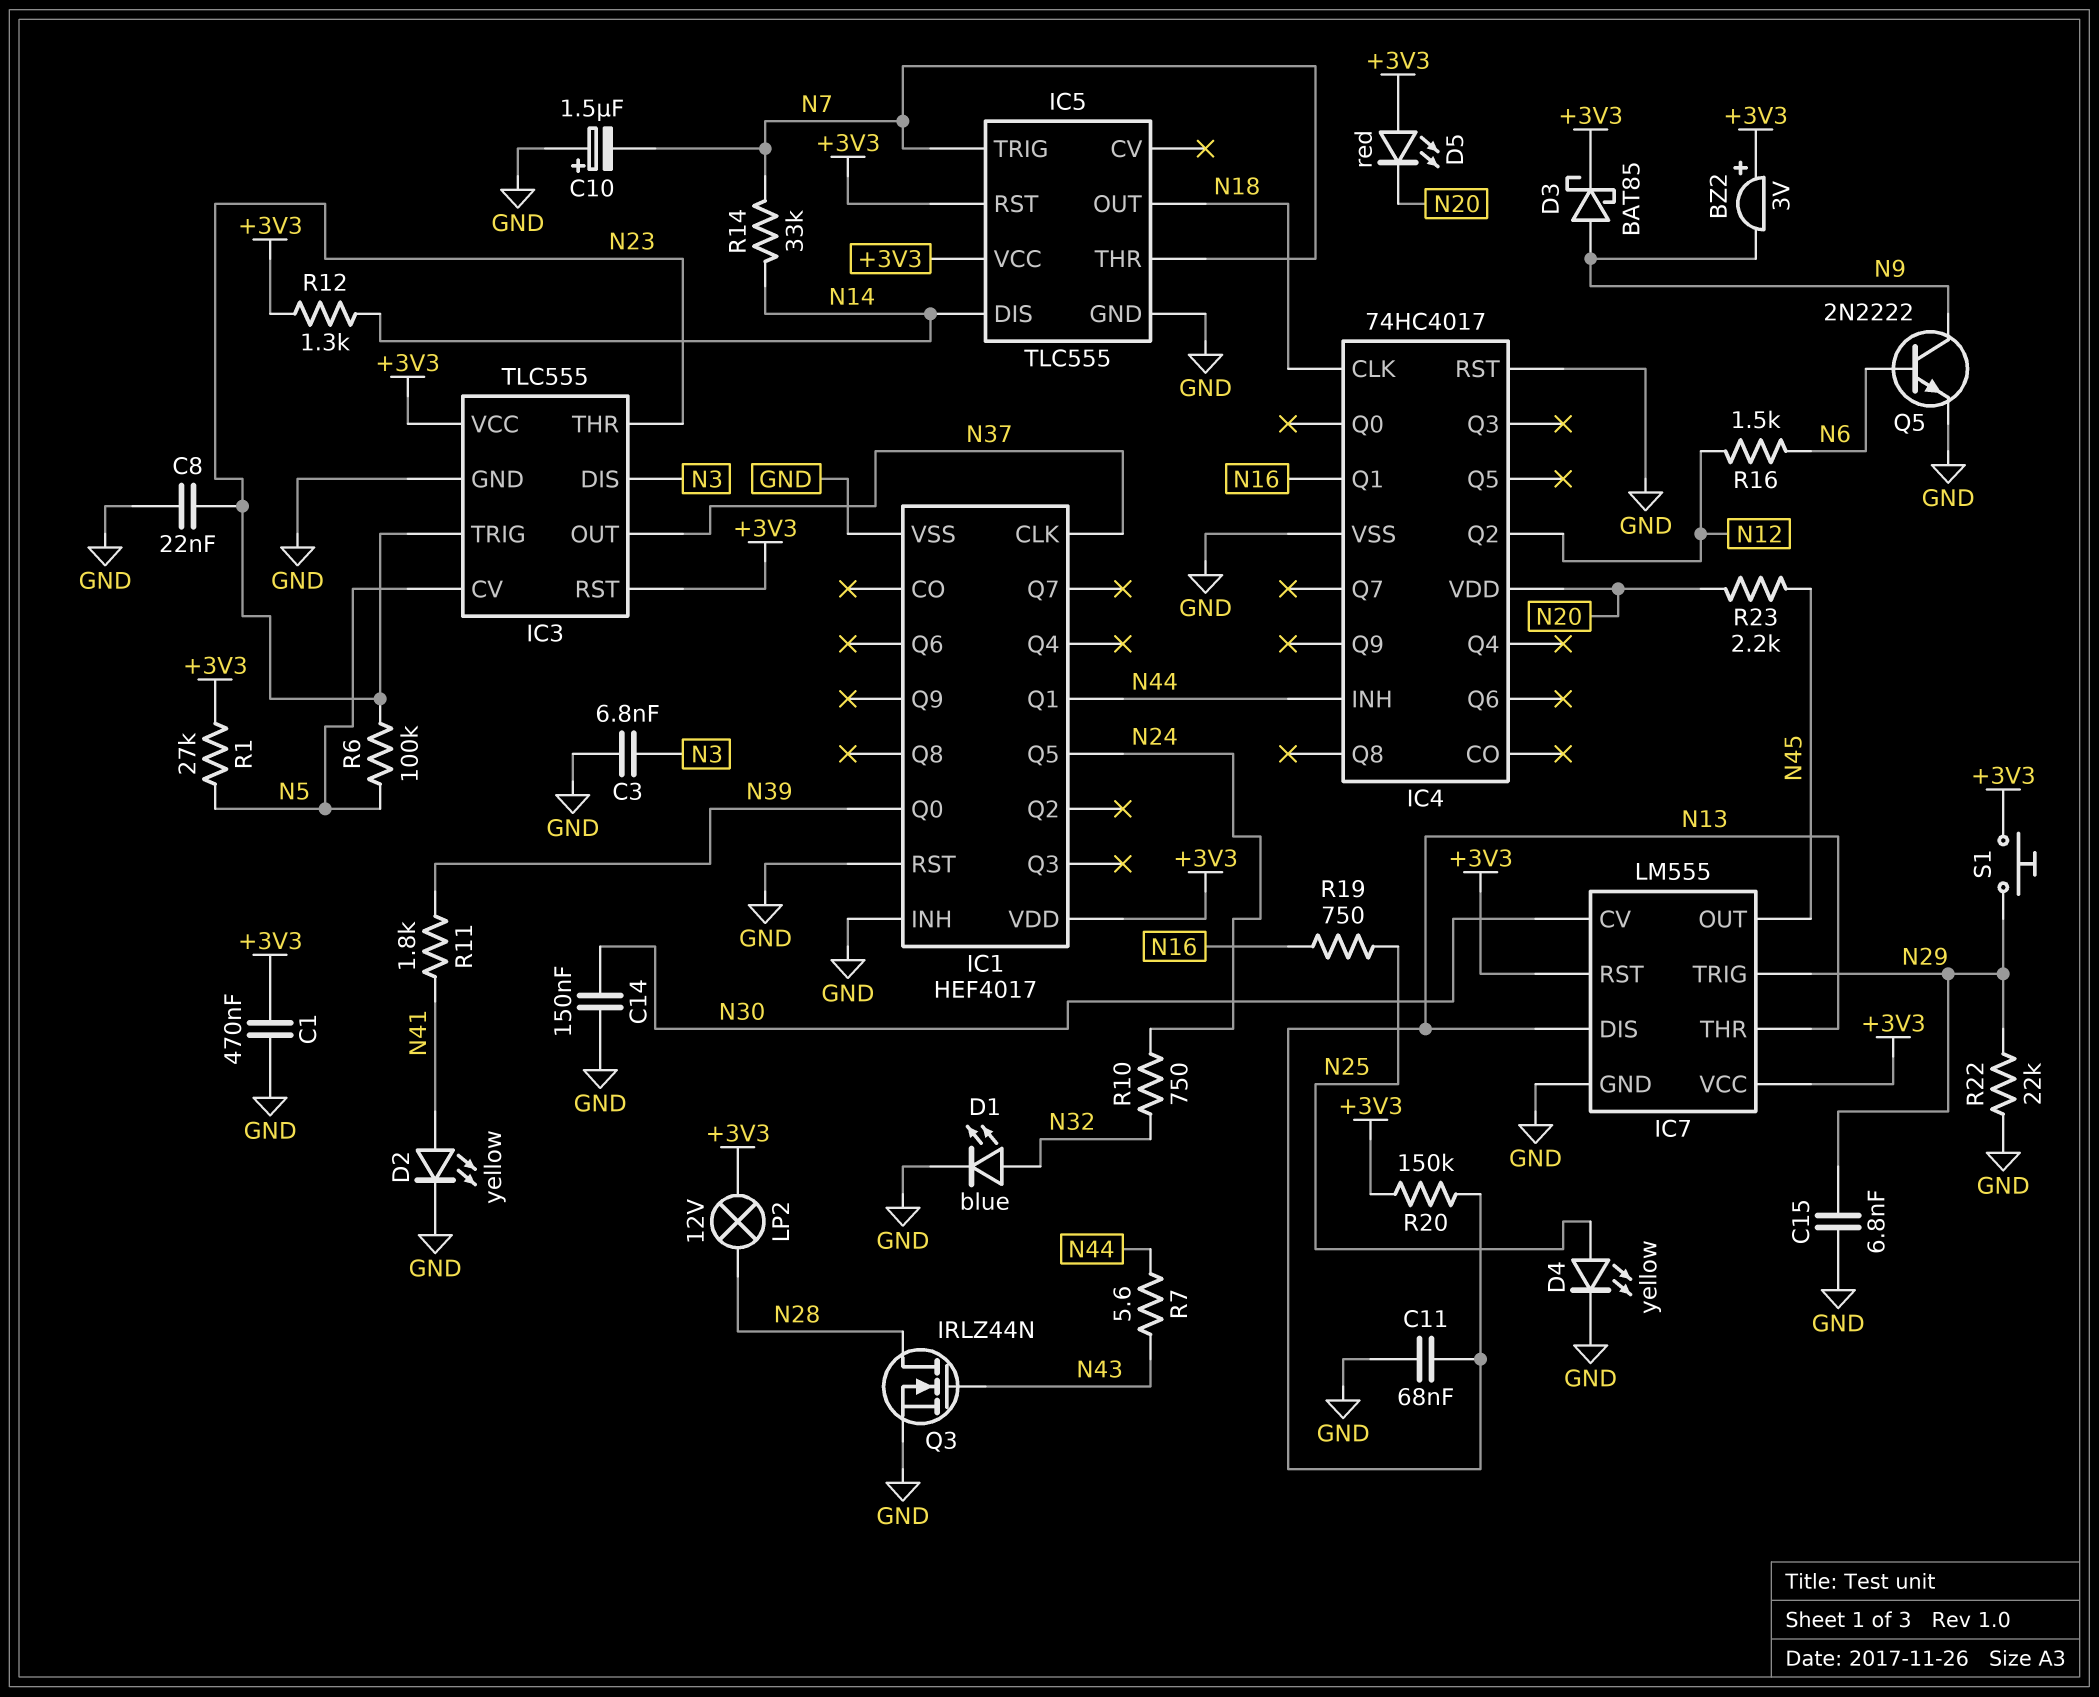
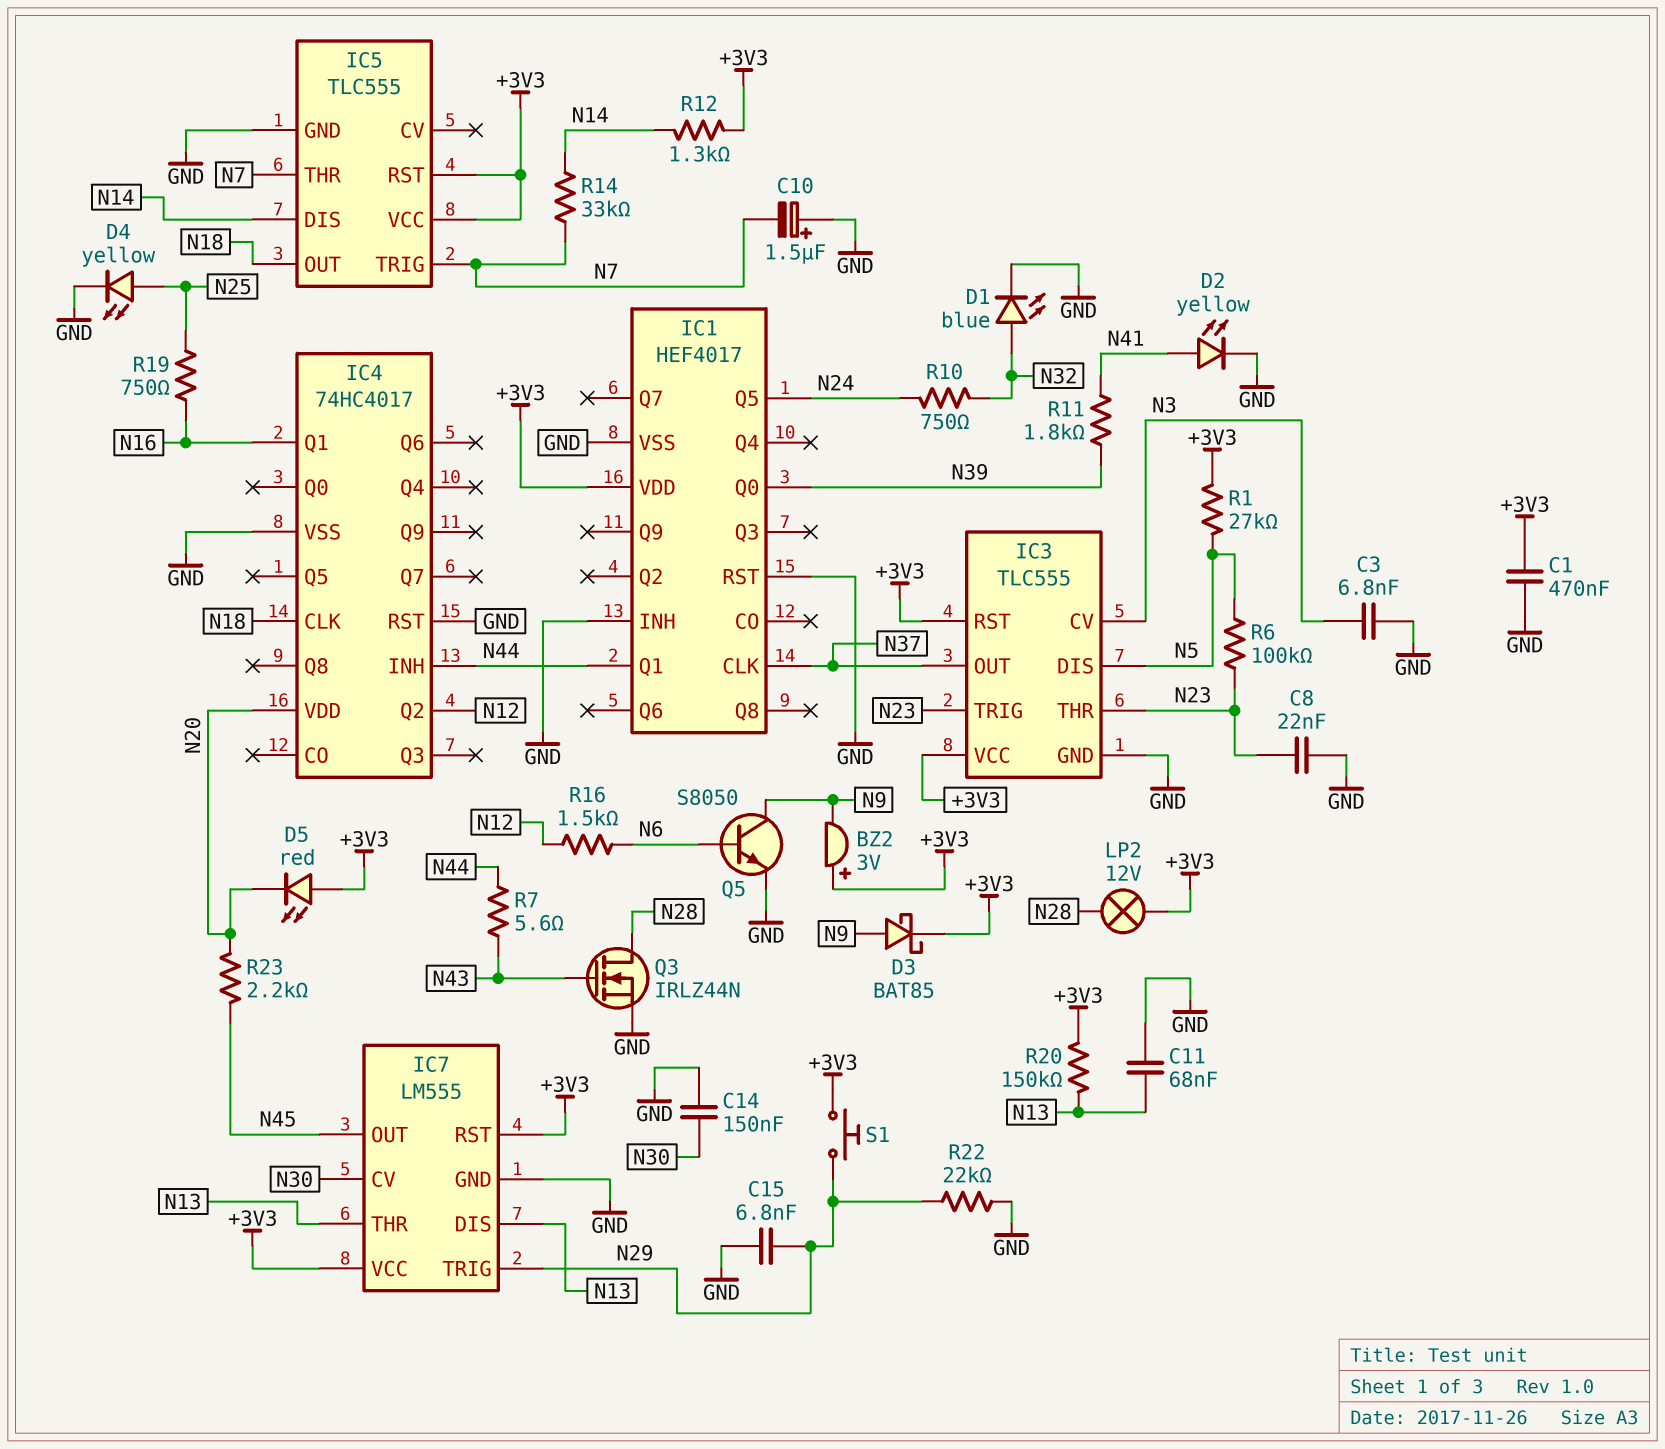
IC3 pin CV: N5 -> N3
IC3 pin DIS: N3 -> N5
Q5: NPN 2N2222 (B N6, C N9, E GND) -> NPN S8050 (B N6, C N9, E GND)

